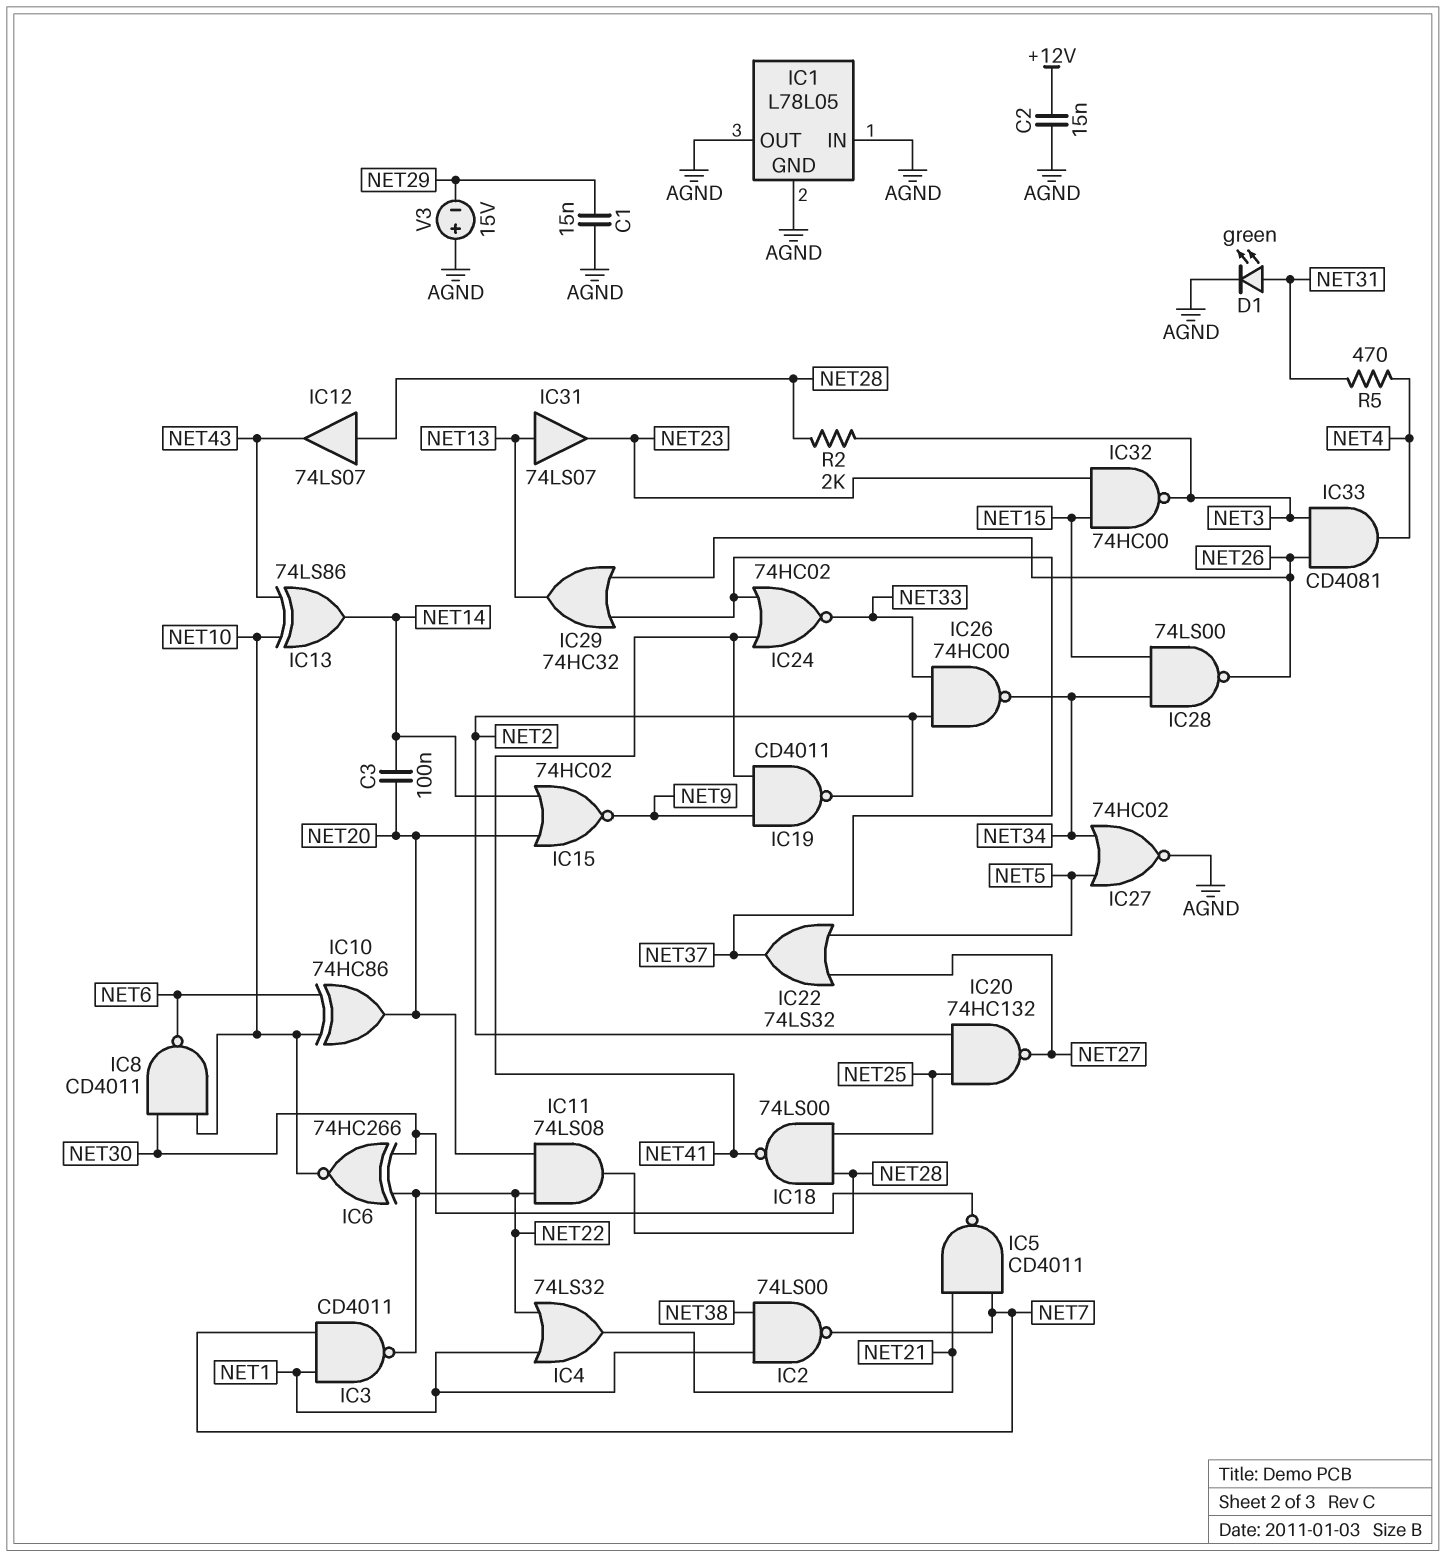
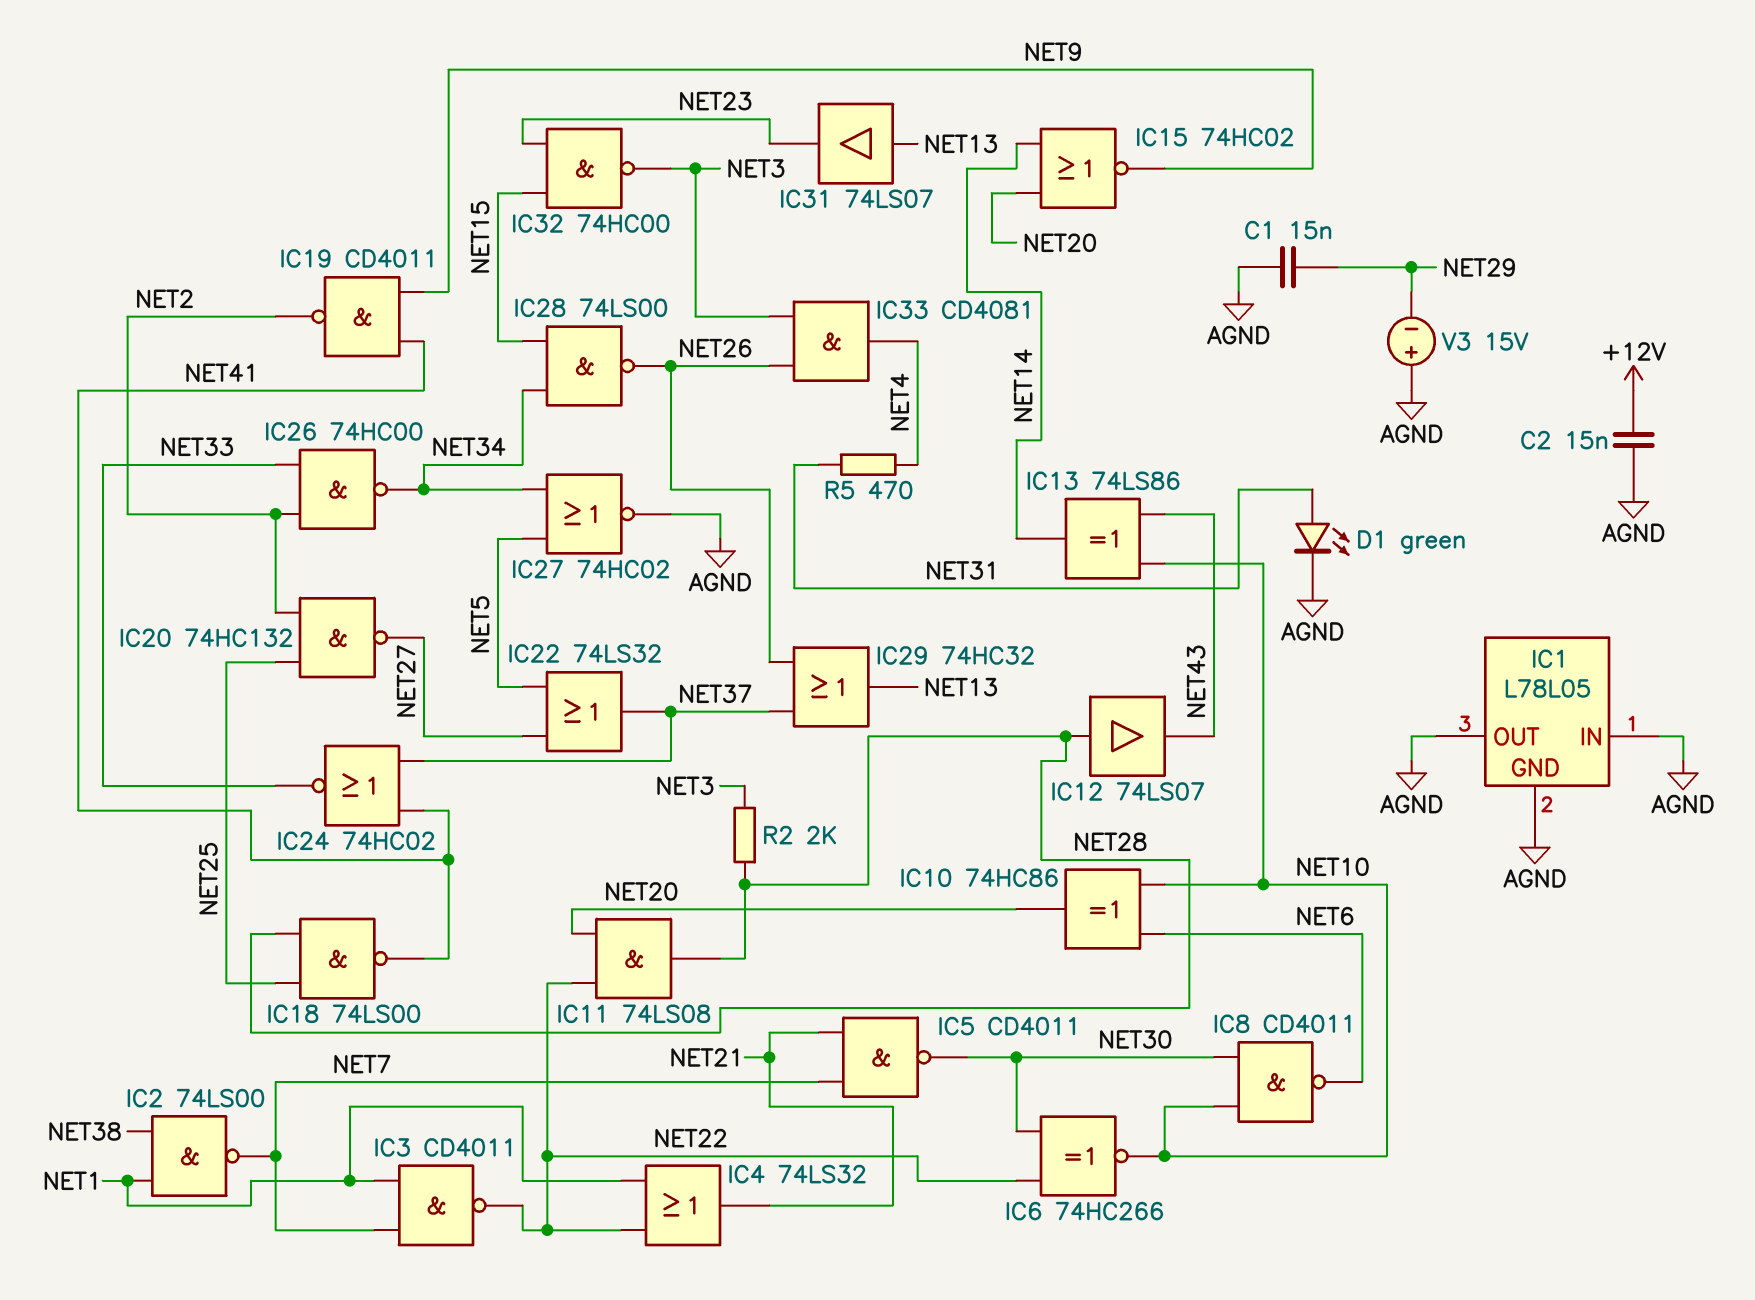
C3: 100nF (NET14, NET20) -> none

